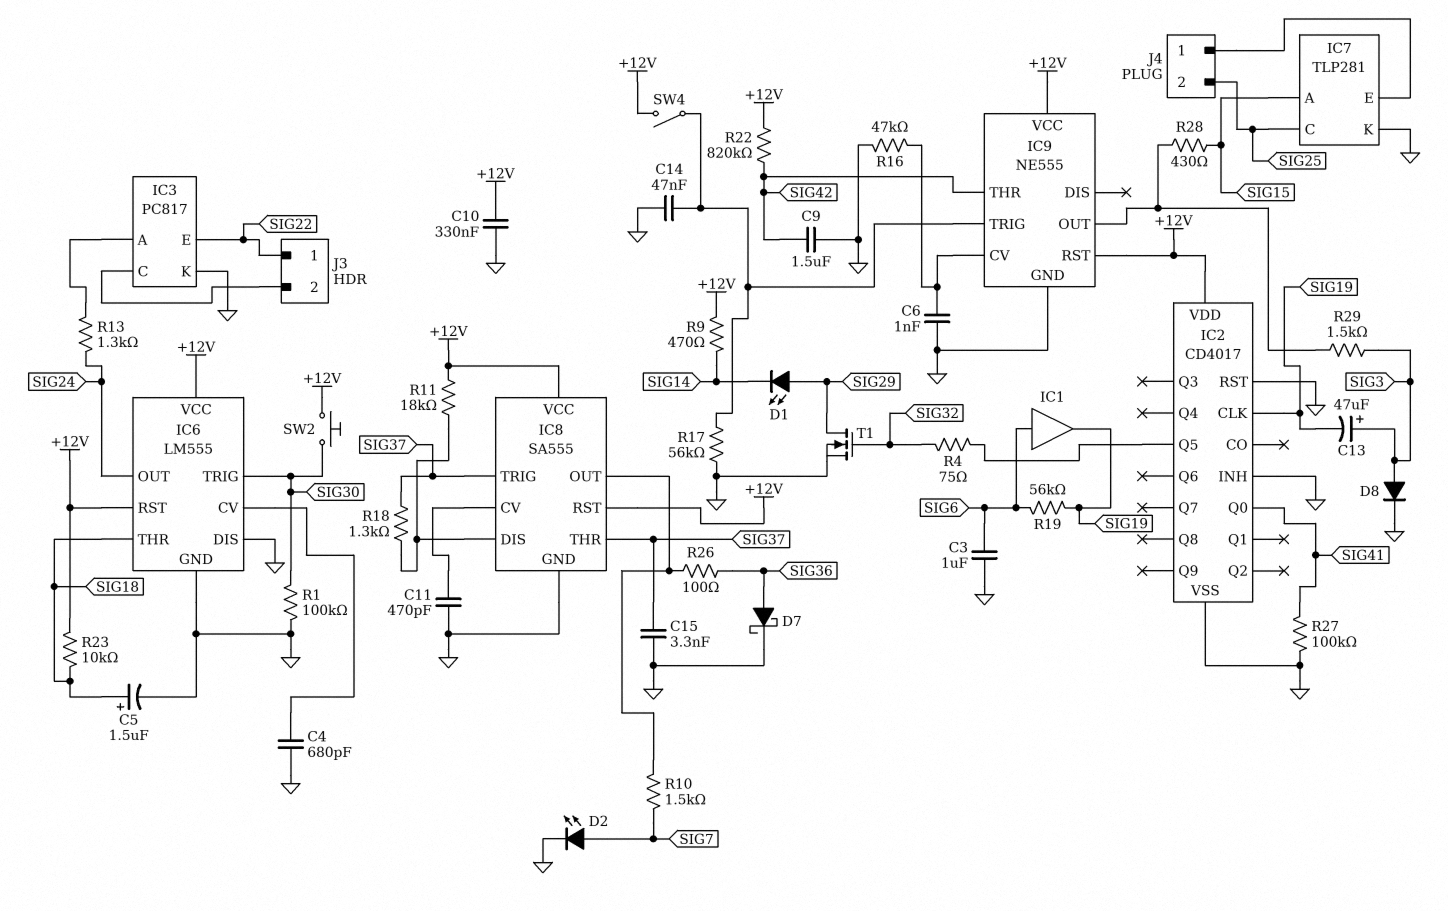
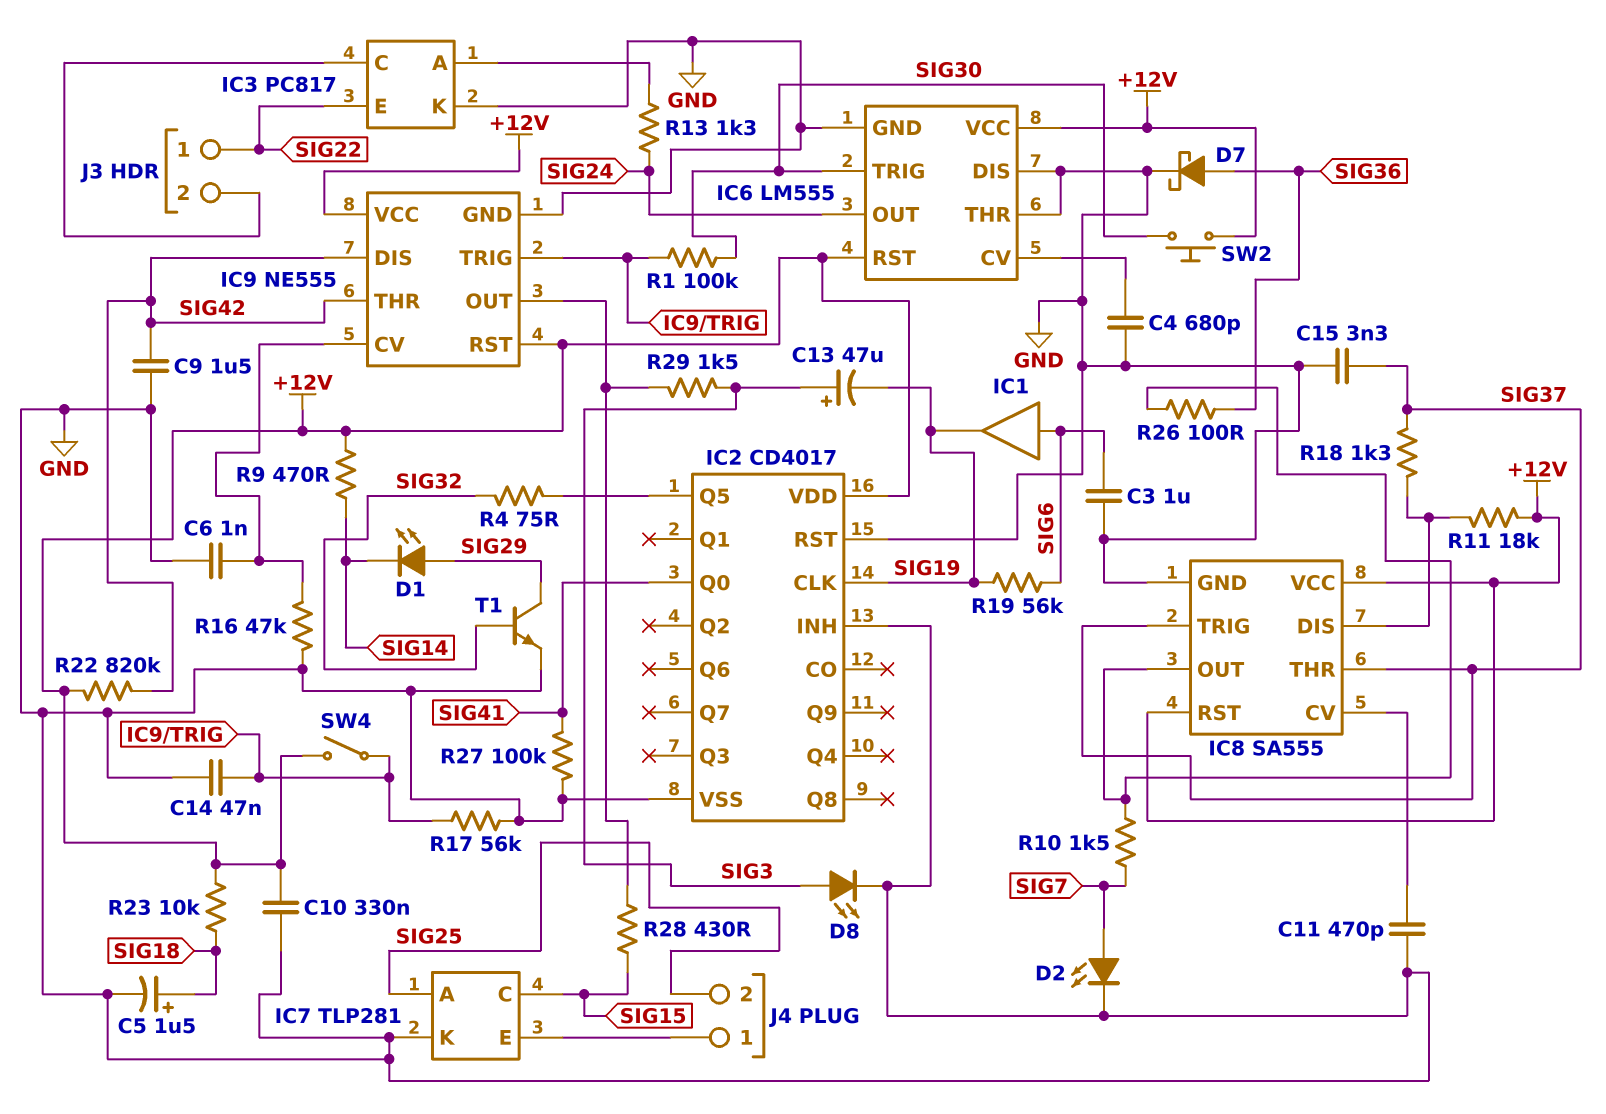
D8: diode (A SIG3, K GND) -> LED (A SIG3, K GND)
IC6 pin THR: SIG18 -> GND
IC7 pin A: SIG15 -> SIG25
IC7 pin C: SIG25 -> SIG15
IC9 pin DIS: none -> SIG42
R1: 100k (GND, SIG30) -> 100k (IC9/TRIG, SIG30)
T1: NMOS (G SIG32, D SIG29, S GND) -> NPN (B SIG32, C SIG29, E GND)

